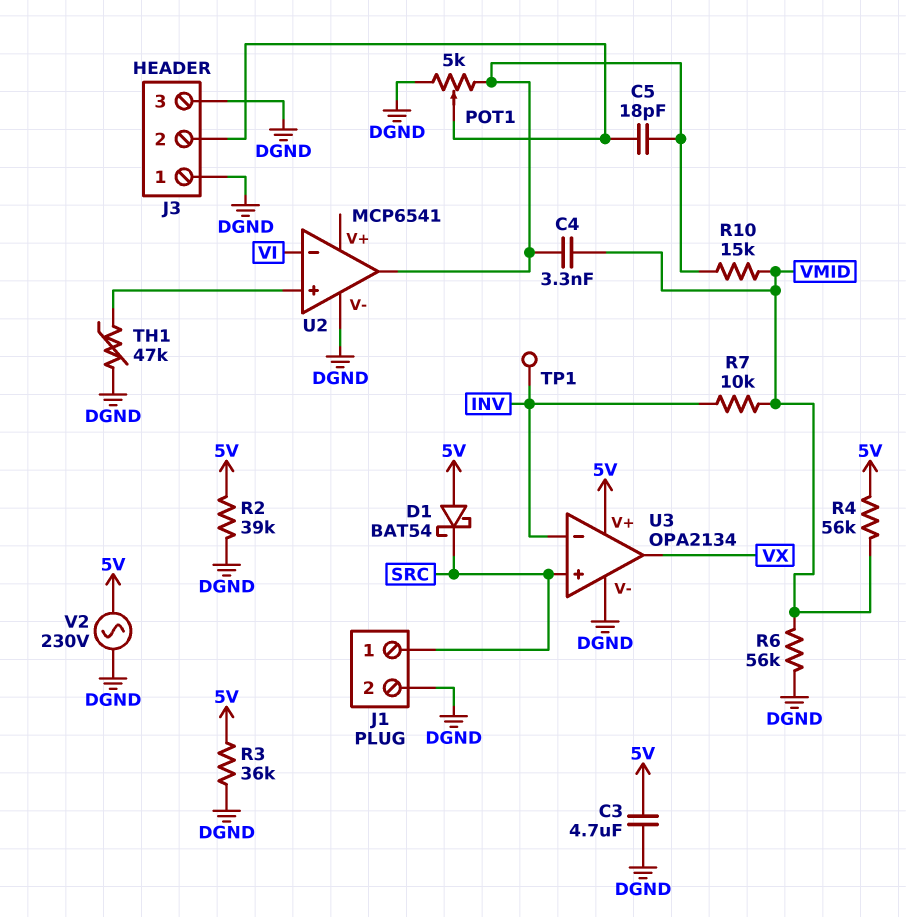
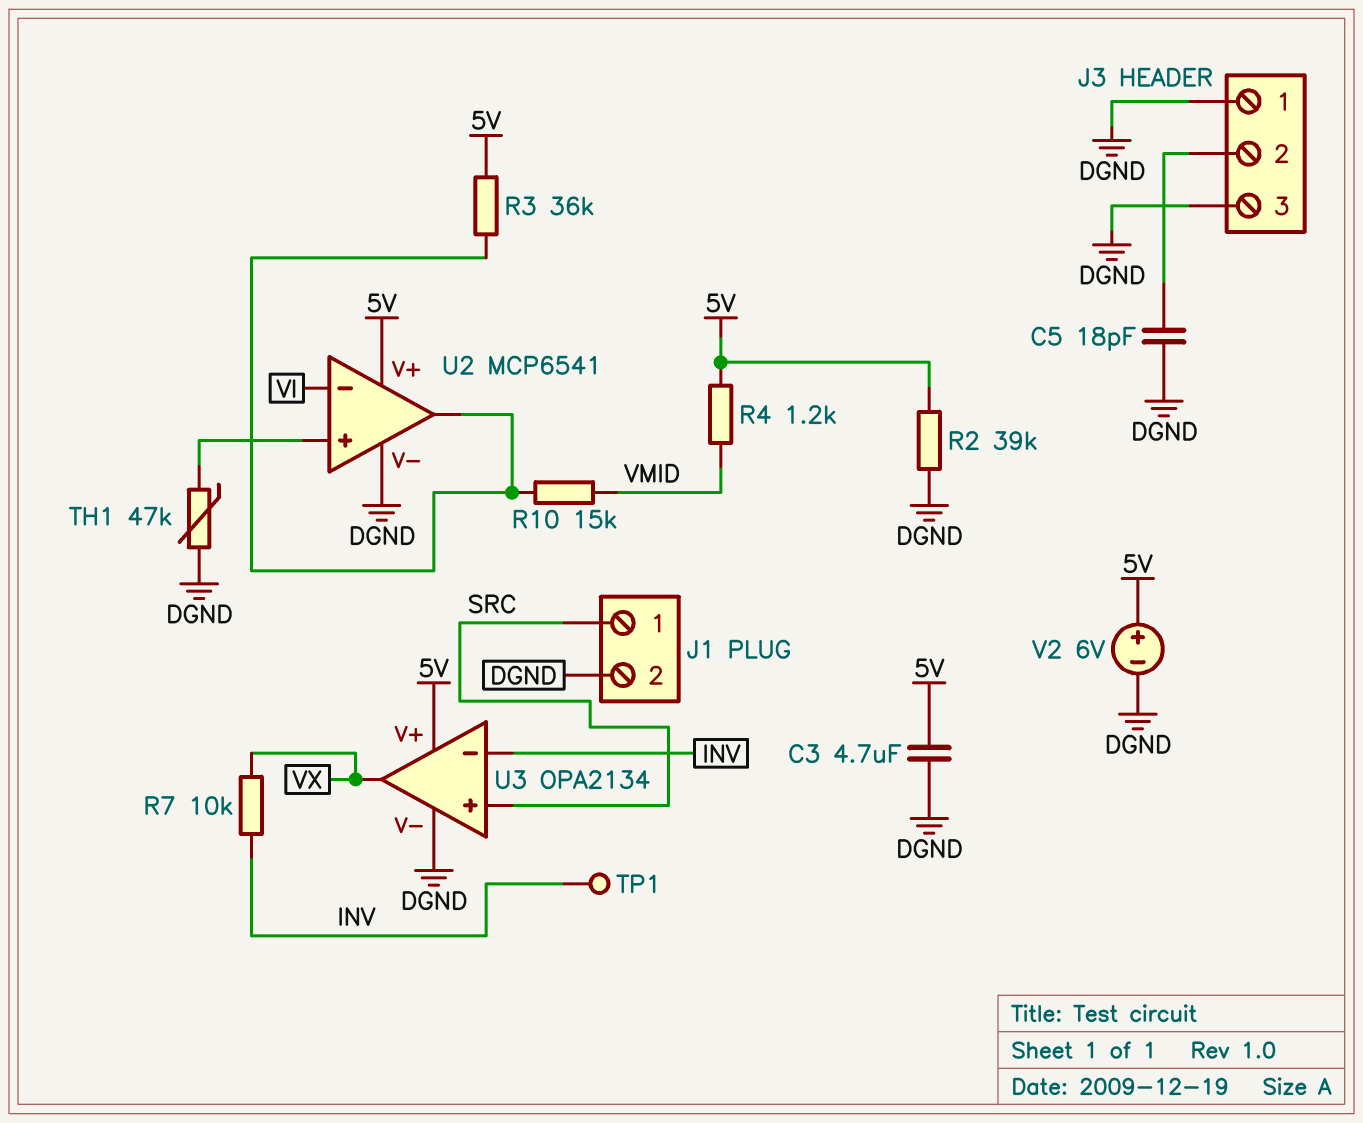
C4: 3.3nF (U2/out, VMID) -> none
C5: 18pF (J3/2, U2/out) -> 18pF (DGND, J3/2)
D1: schottky BAT54 (A 5V, K SRC) -> none
POT1: 5k (DGND, U2/out, wiper J3/2) -> none
R3: 36k (5V, DGND) -> 36k (5V, U2/out)
R4: 56k (5V, VMID) -> 1.2k (5V, VMID)
R6: 56k (DGND, VMID) -> none
R7: 10k (INV, VMID) -> 10k (INV, VX)
U2 pin V+: none -> 5V
V2: AC 230V (5V, DGND) -> 6V (plus 5V, minus DGND)

